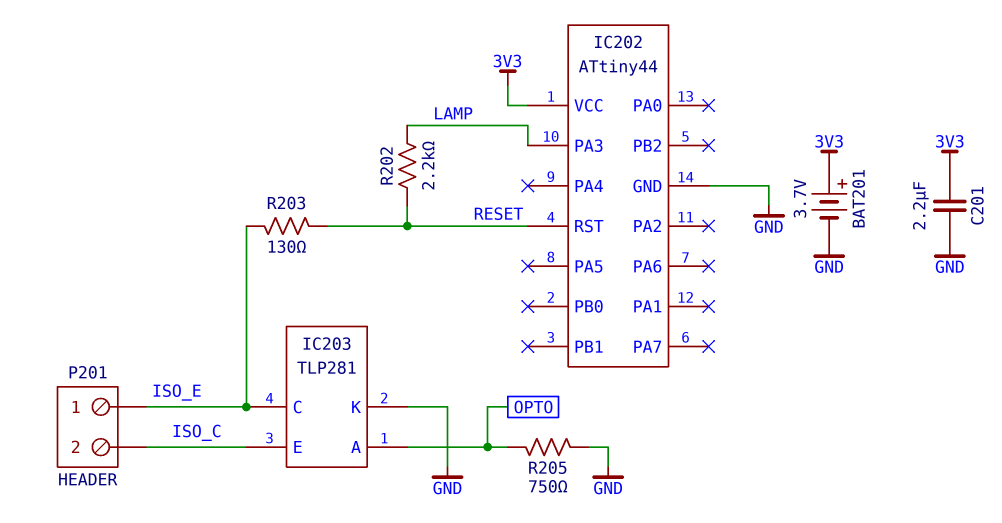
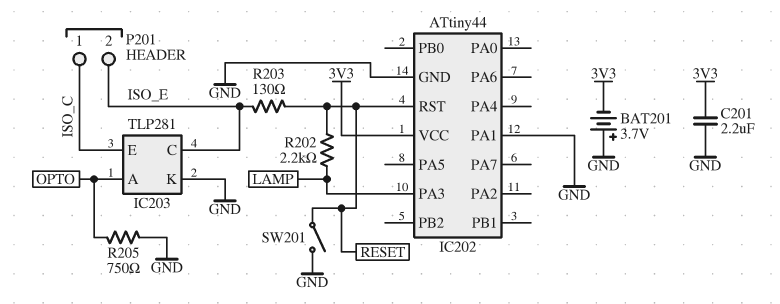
BAT201: 3.7V (plus 3V3, minus GND) -> 3.7V (plus GND, minus 3V3)
IC202 pin PA1: none -> GND
P201 pin 1: ISO_E -> ISO_C
P201 pin 2: ISO_C -> ISO_E
SW201: none -> switch (GND, RESET)

